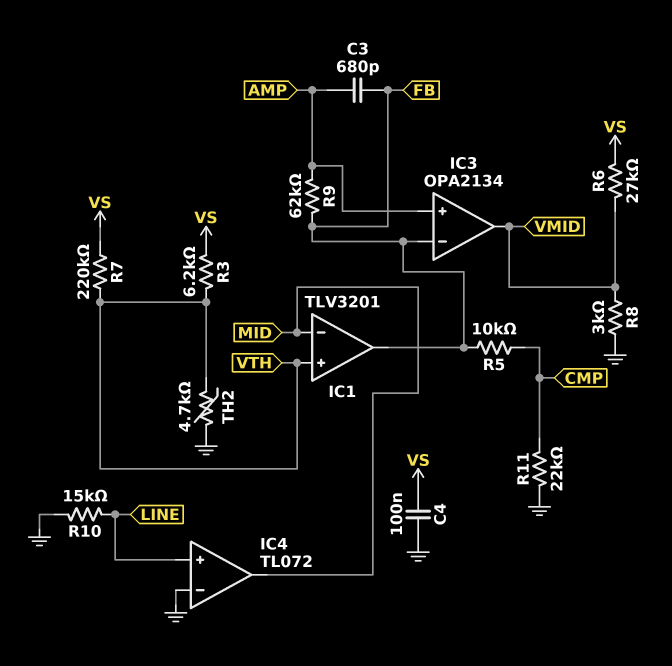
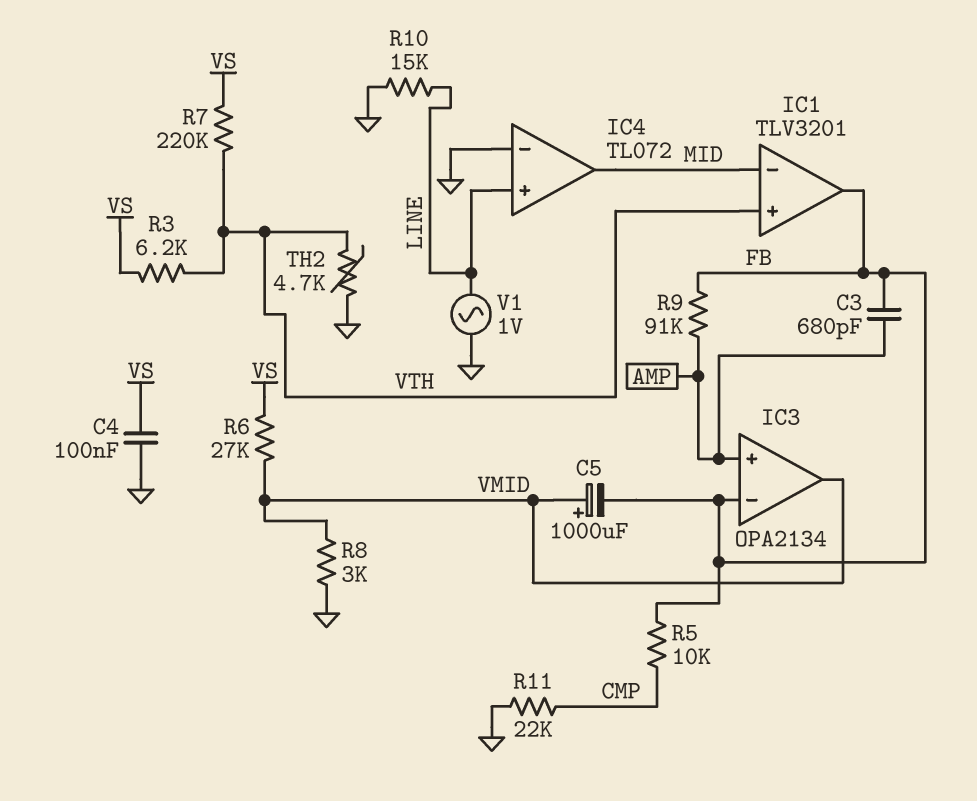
C5: none -> 1000uF (plus VMID, minus FB)
R9: 62k (AMP, FB) -> 91k (AMP, FB)
V1: none -> AC 1V (GND, LINE)

